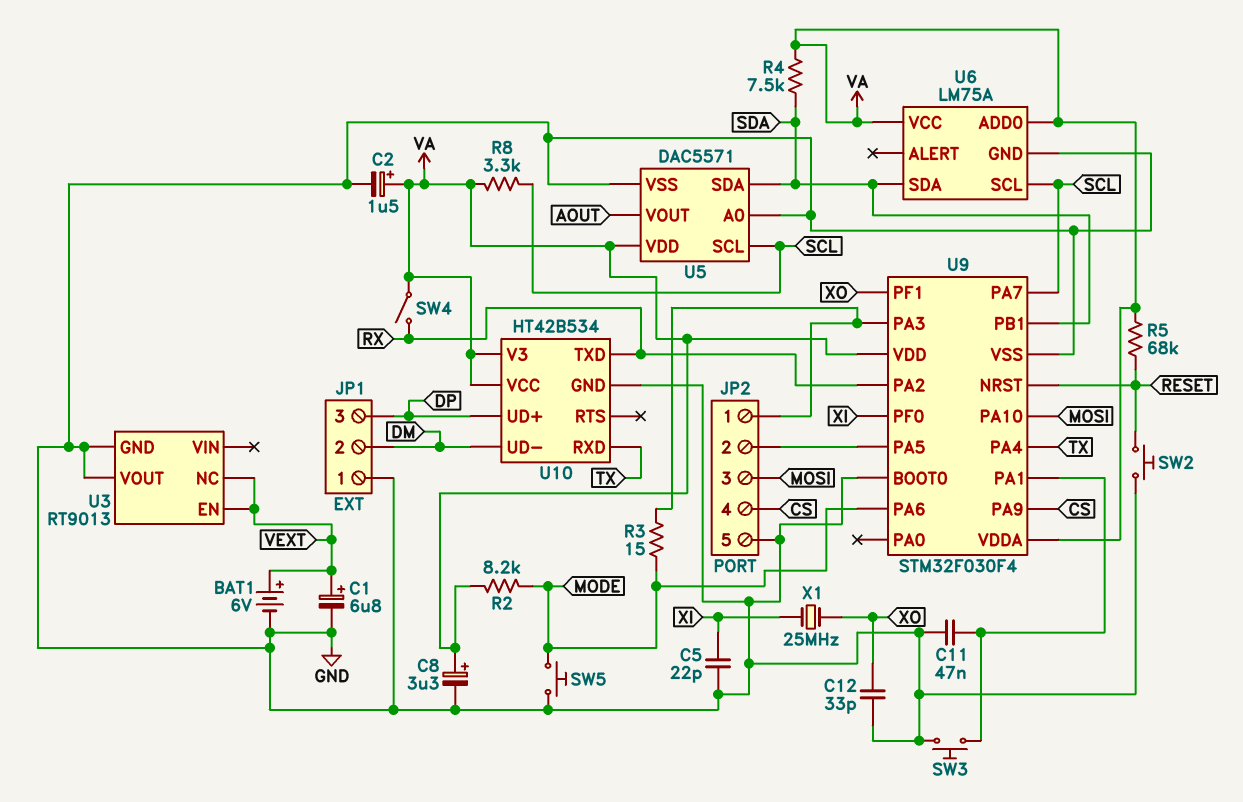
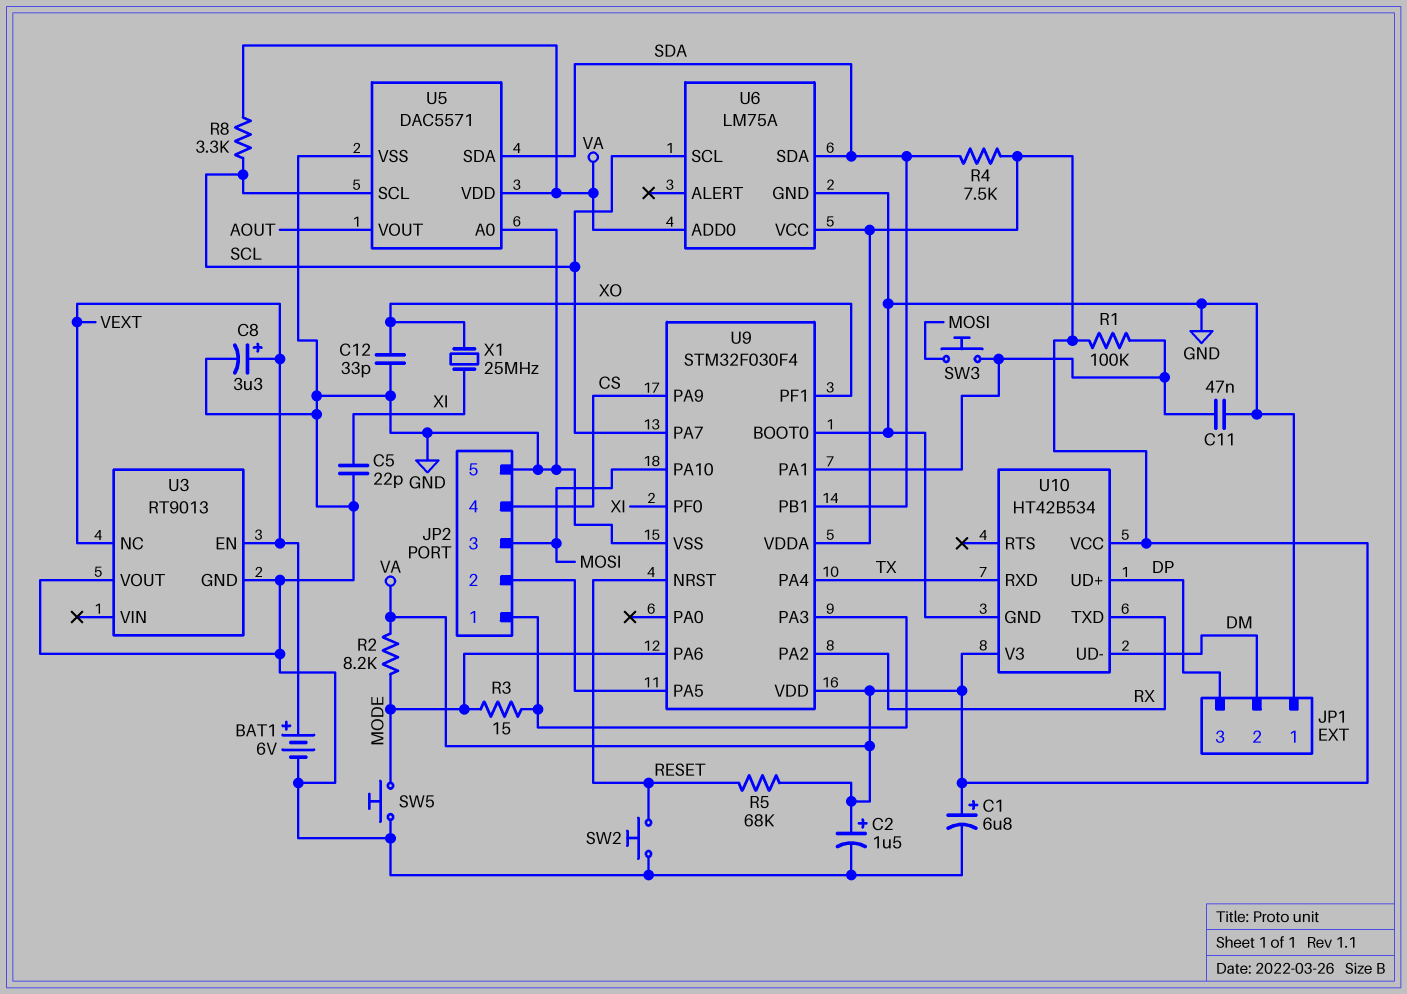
C1: 6.8uF (plus VEXT, minus GND) -> 6.8uF (plus VA, minus GND)
C8: 3.3uF (plus VA, minus GND) -> 3.3uF (plus VEXT, minus GND)
R1: none -> 100k (U9/PA1, VA)
SW3: button (GND, U9/PA1) -> button (MOSI, U9/PA1)
SW4: switch (RX, VA) -> none

